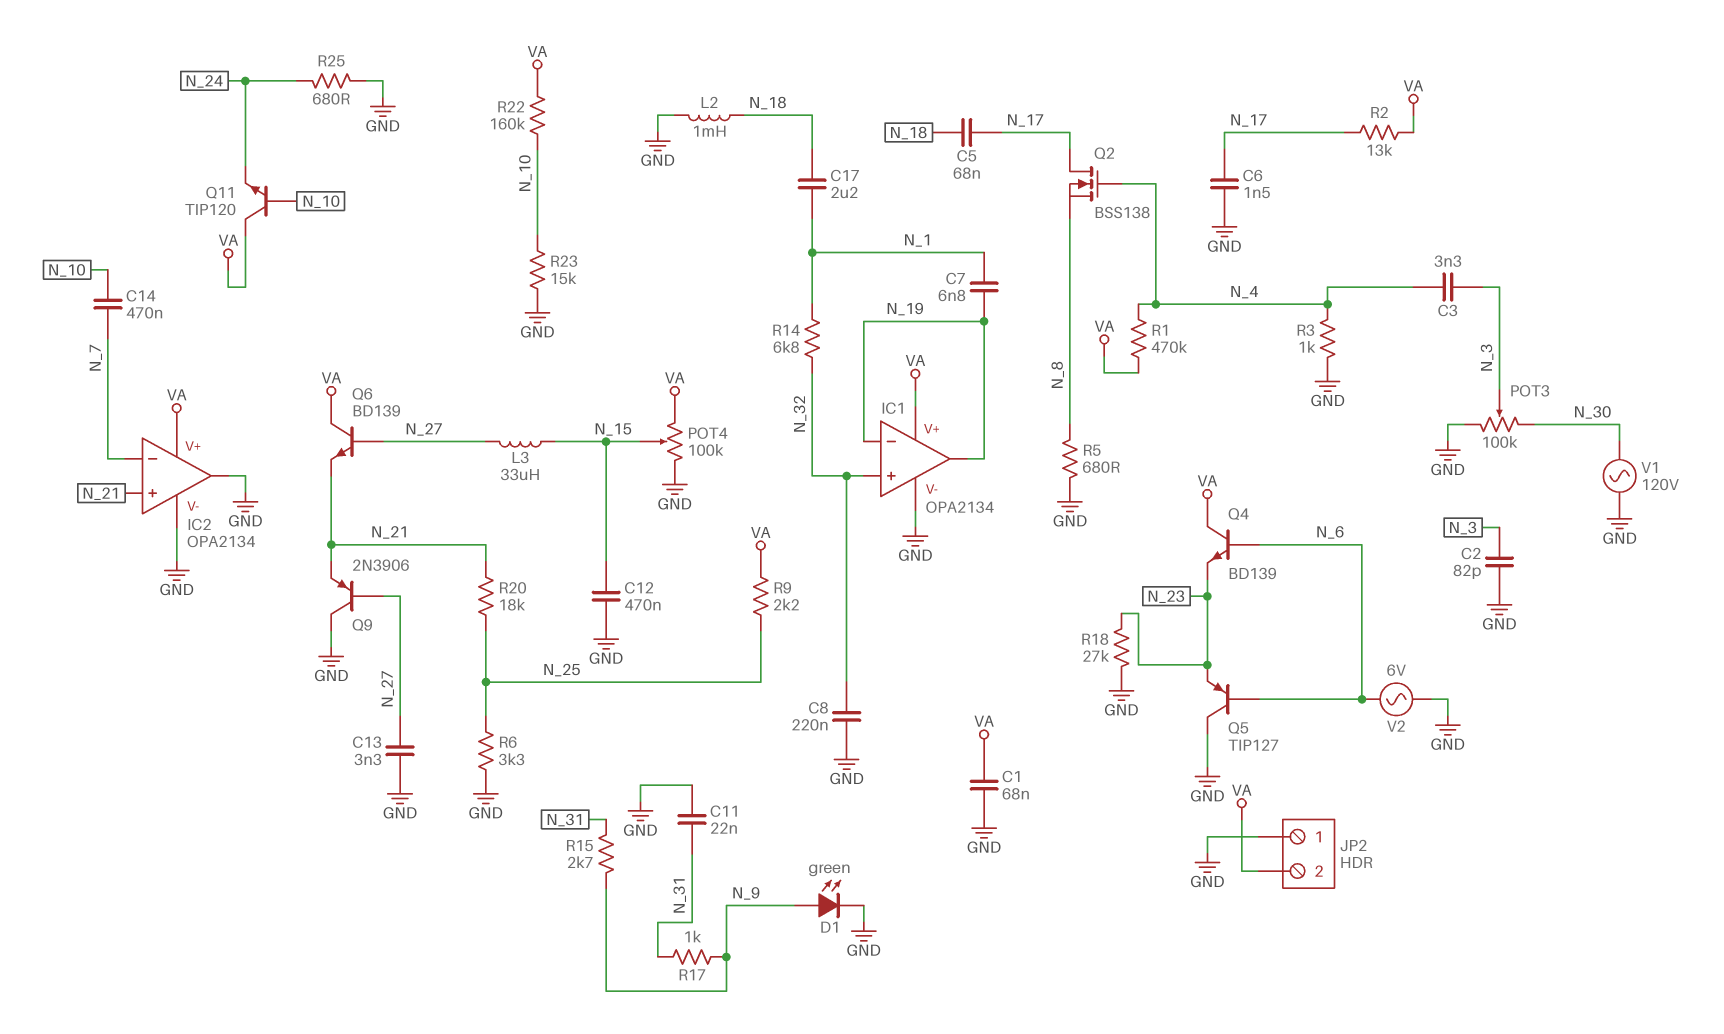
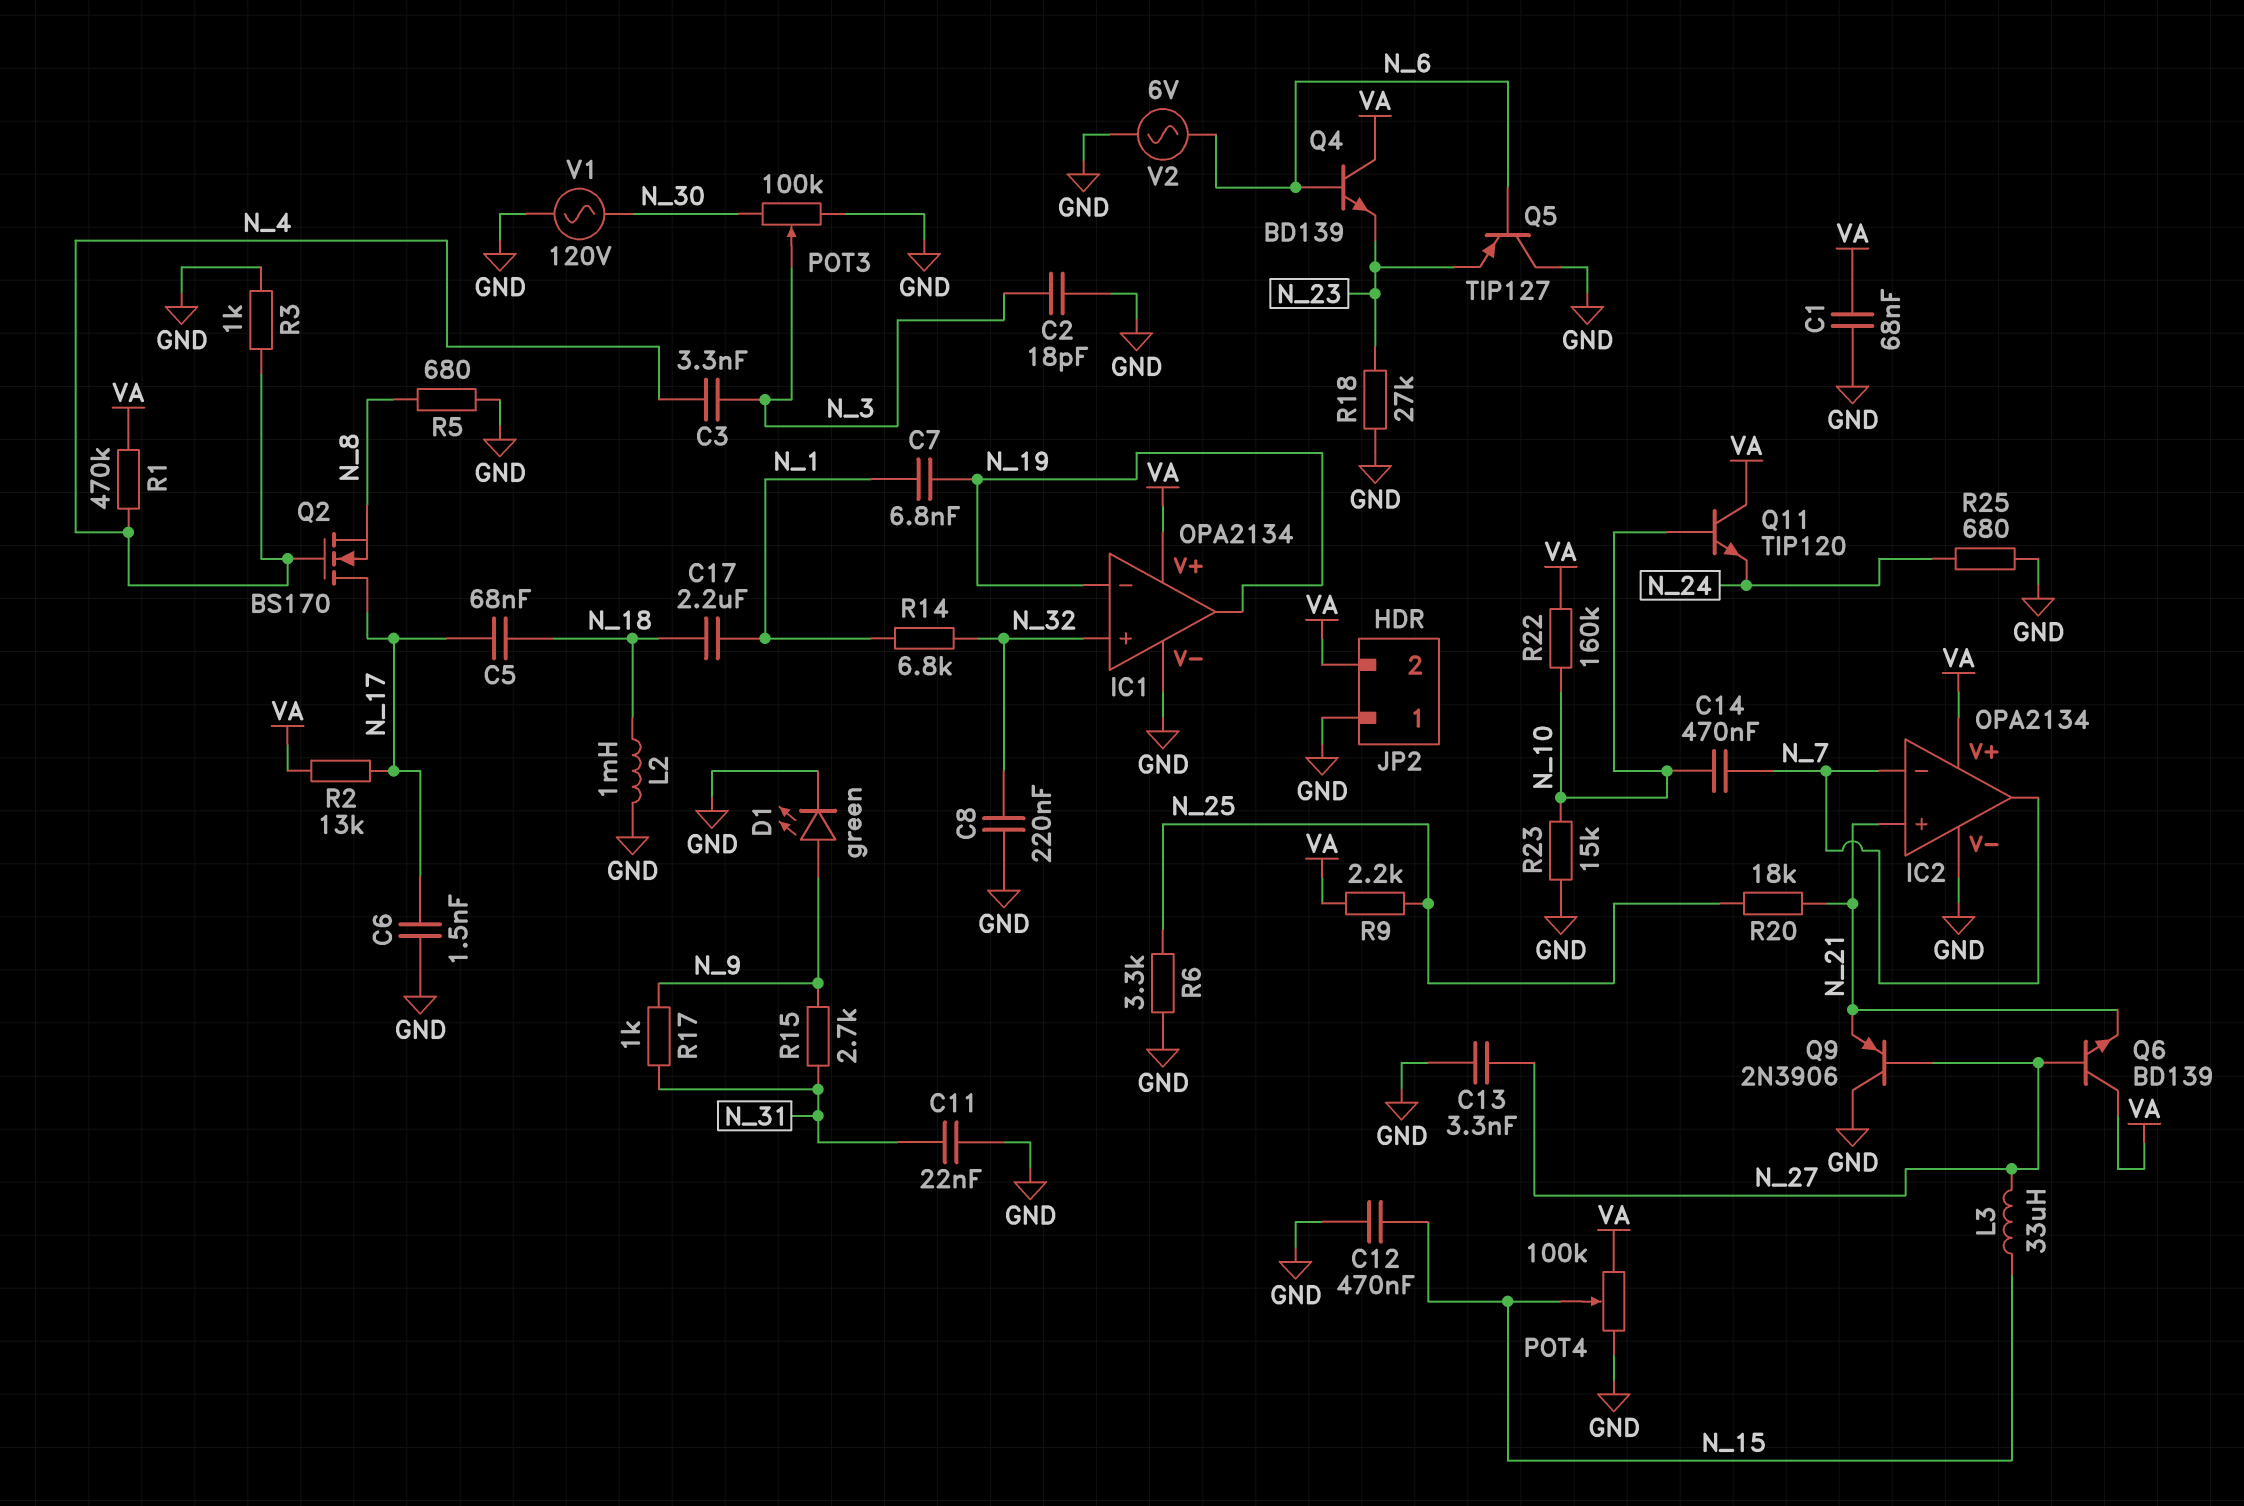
C2: 82pF (GND, N_3) -> 18pF (GND, N_3)
IC2 pin out: GND -> N_7
Q2: NMOS BSS138 (G N_4, D N_17, S N_8) -> NMOS BS170 (G N_4, D N_17, S N_8)

